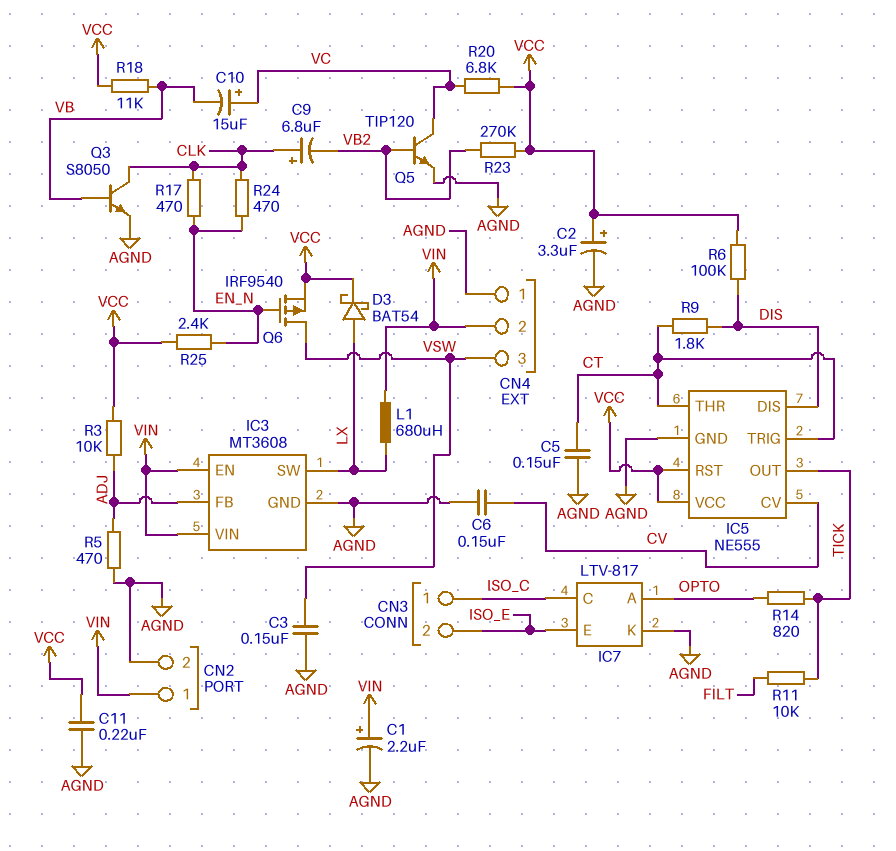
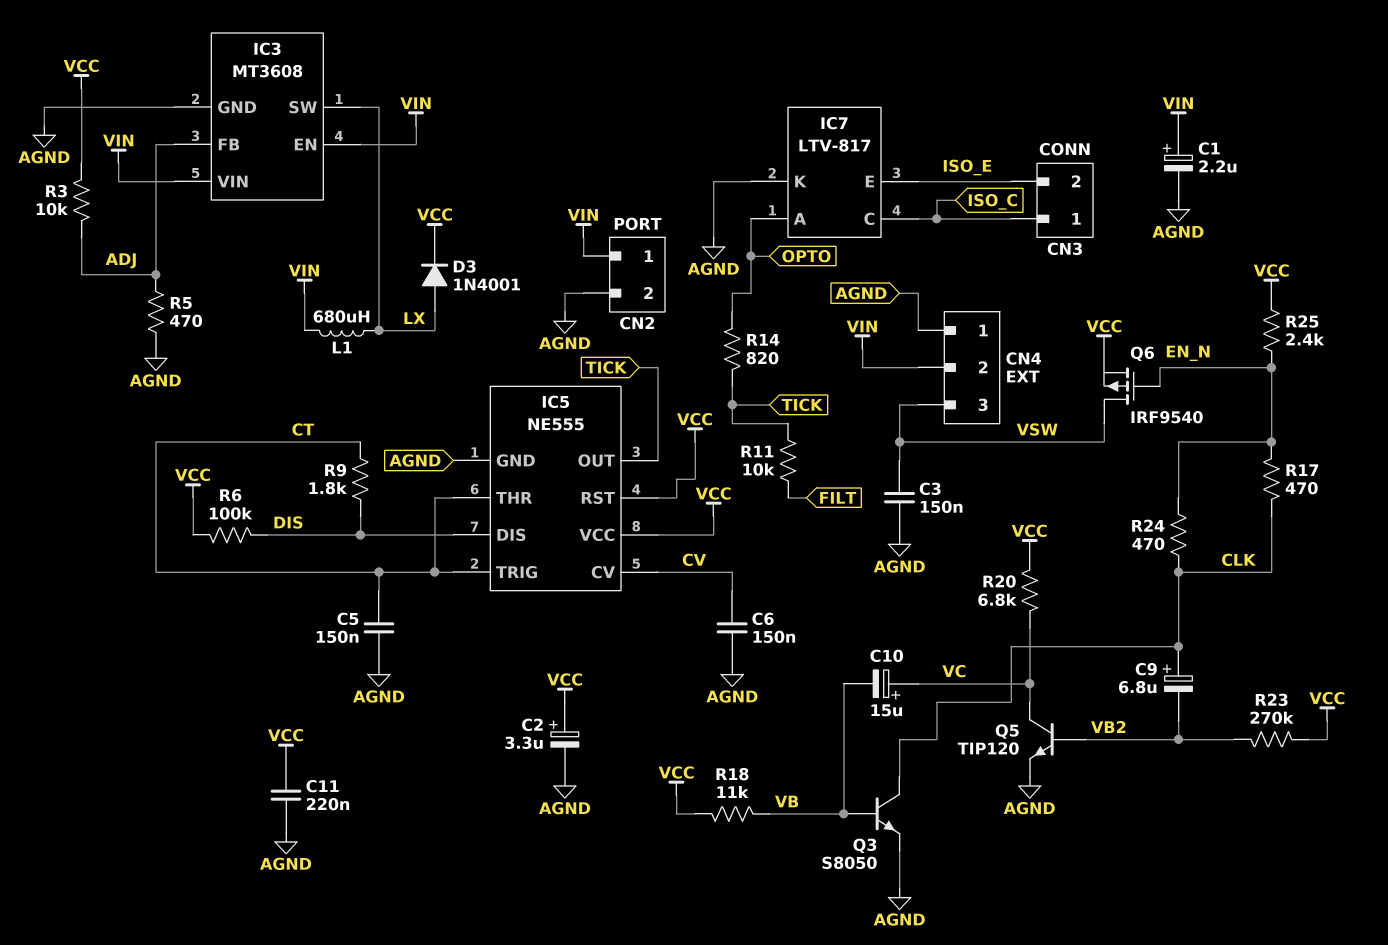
D3: schottky BAT54 (A LX, K VCC) -> diode 1N4001 (A LX, K VCC)

